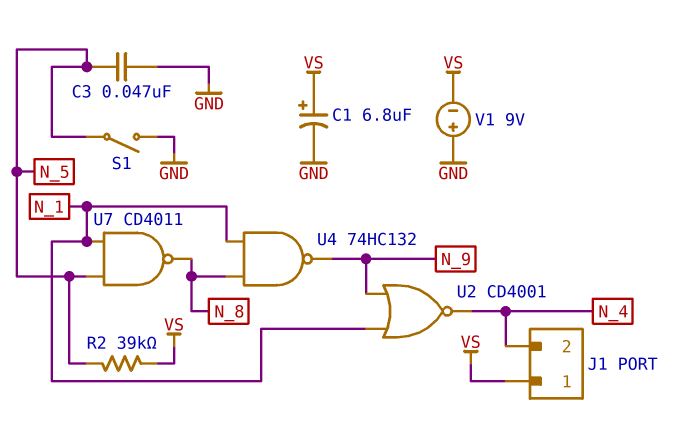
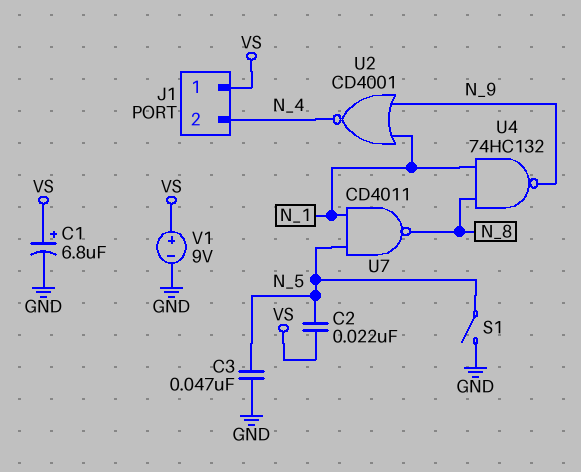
C2: none -> 22nF (N_5, VS)
R2: 39k (N_5, VS) -> none
V1: 9V (plus GND, minus VS) -> 9V (plus VS, minus GND)

